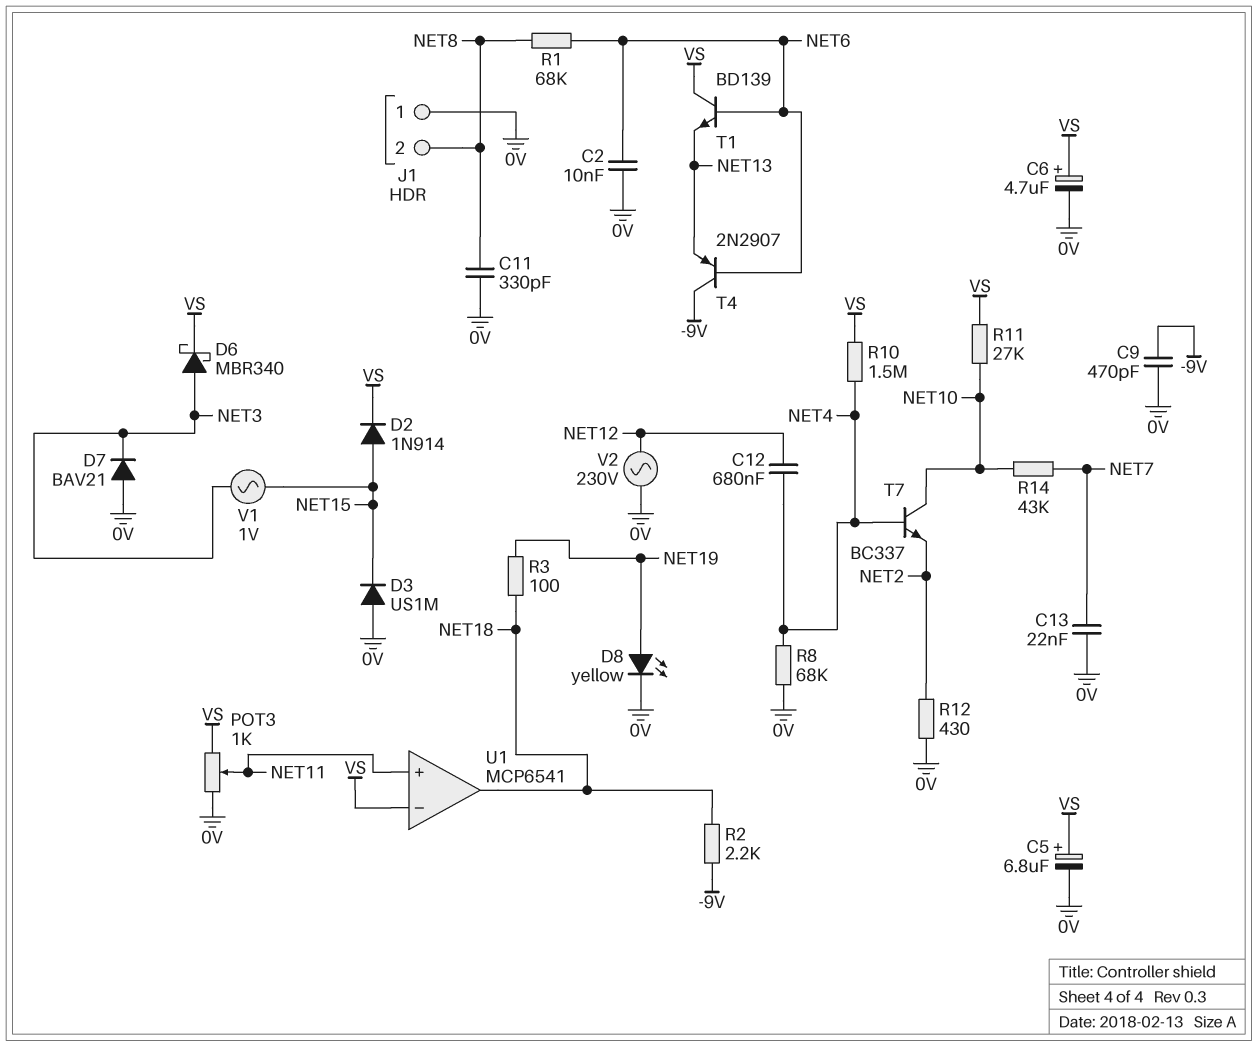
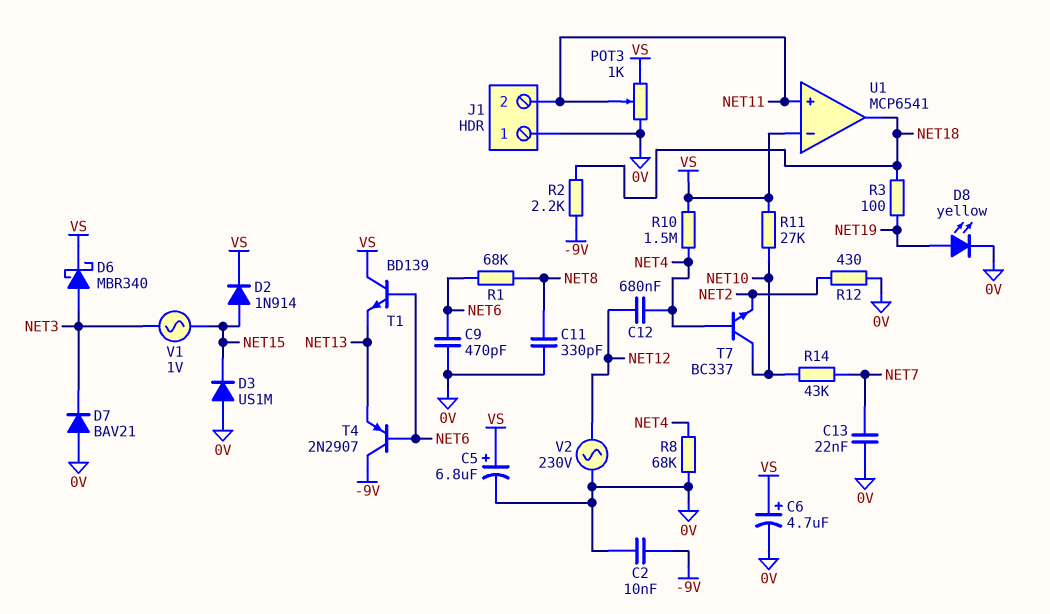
C2: 10nF (0V, NET6) -> 10nF (-9V, 0V)
C9: 470pF (-9V, 0V) -> 470pF (0V, NET6)
J1 pin 2: NET8 -> NET11

